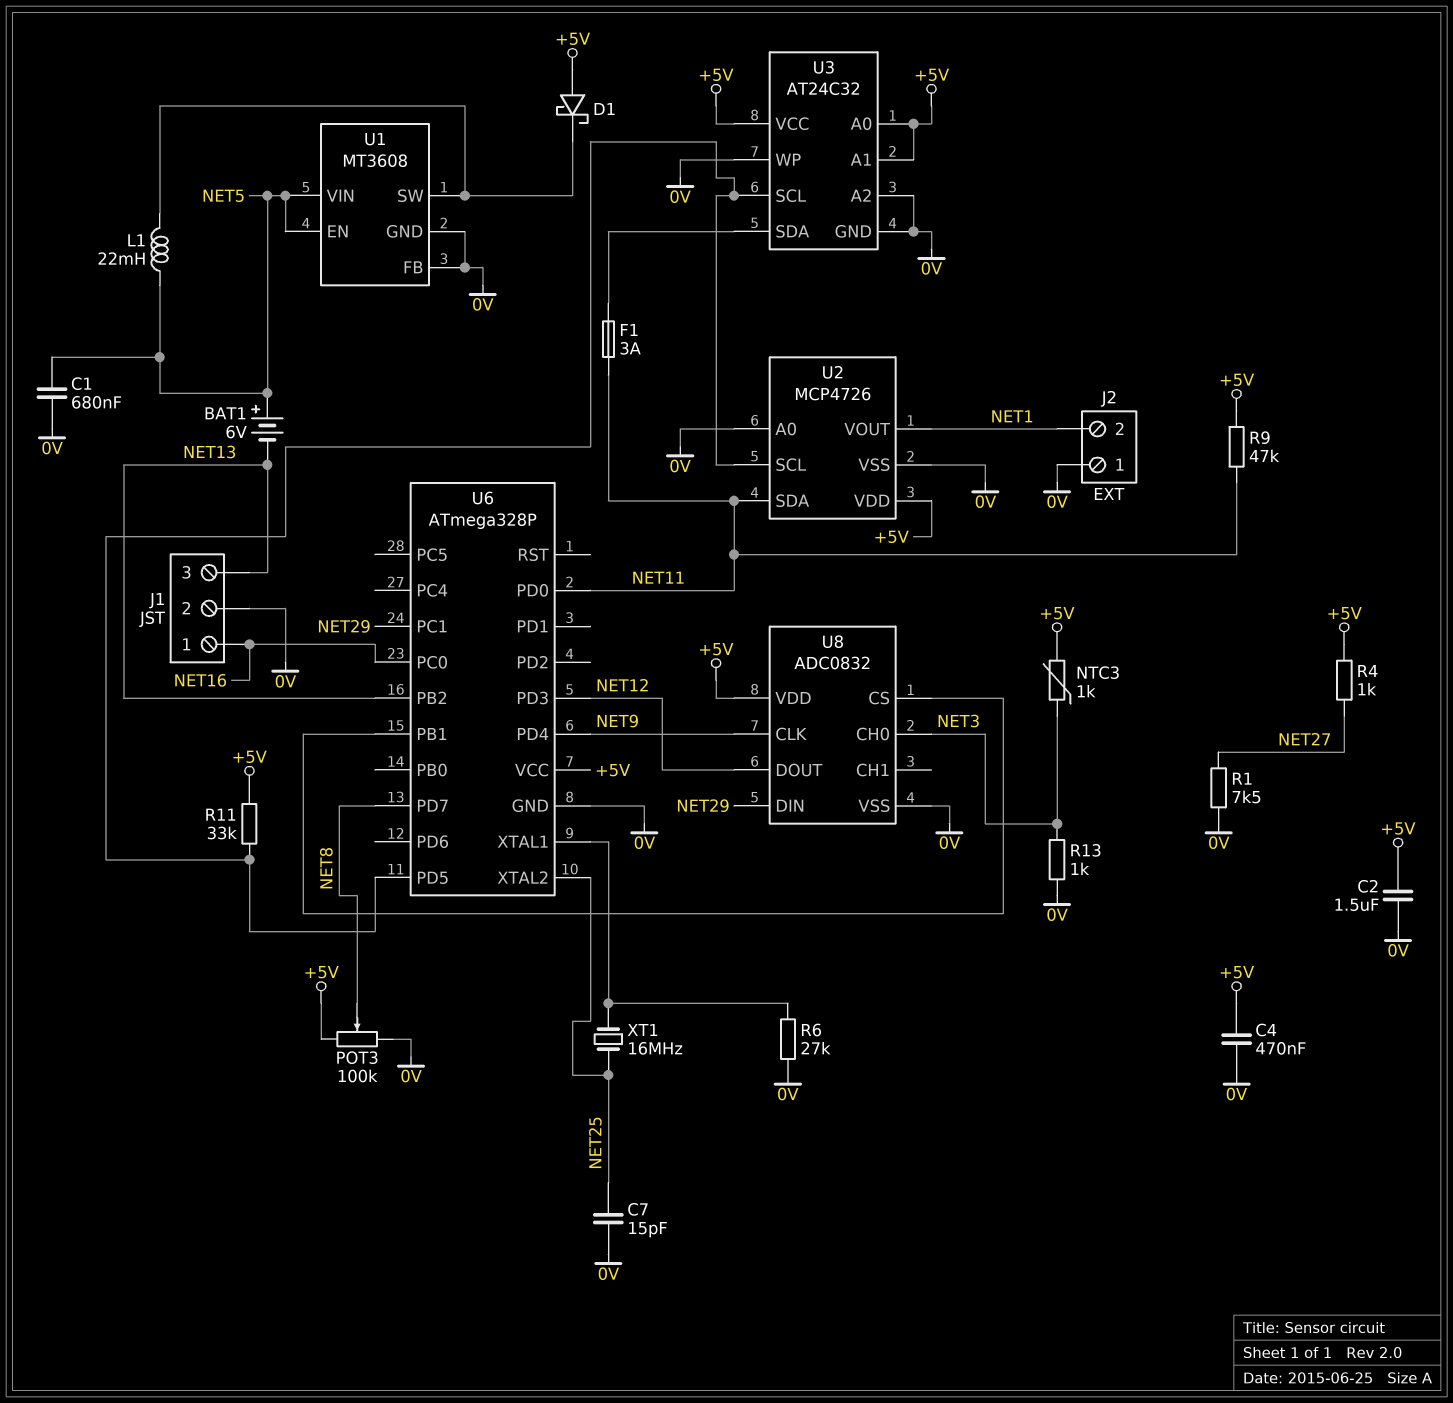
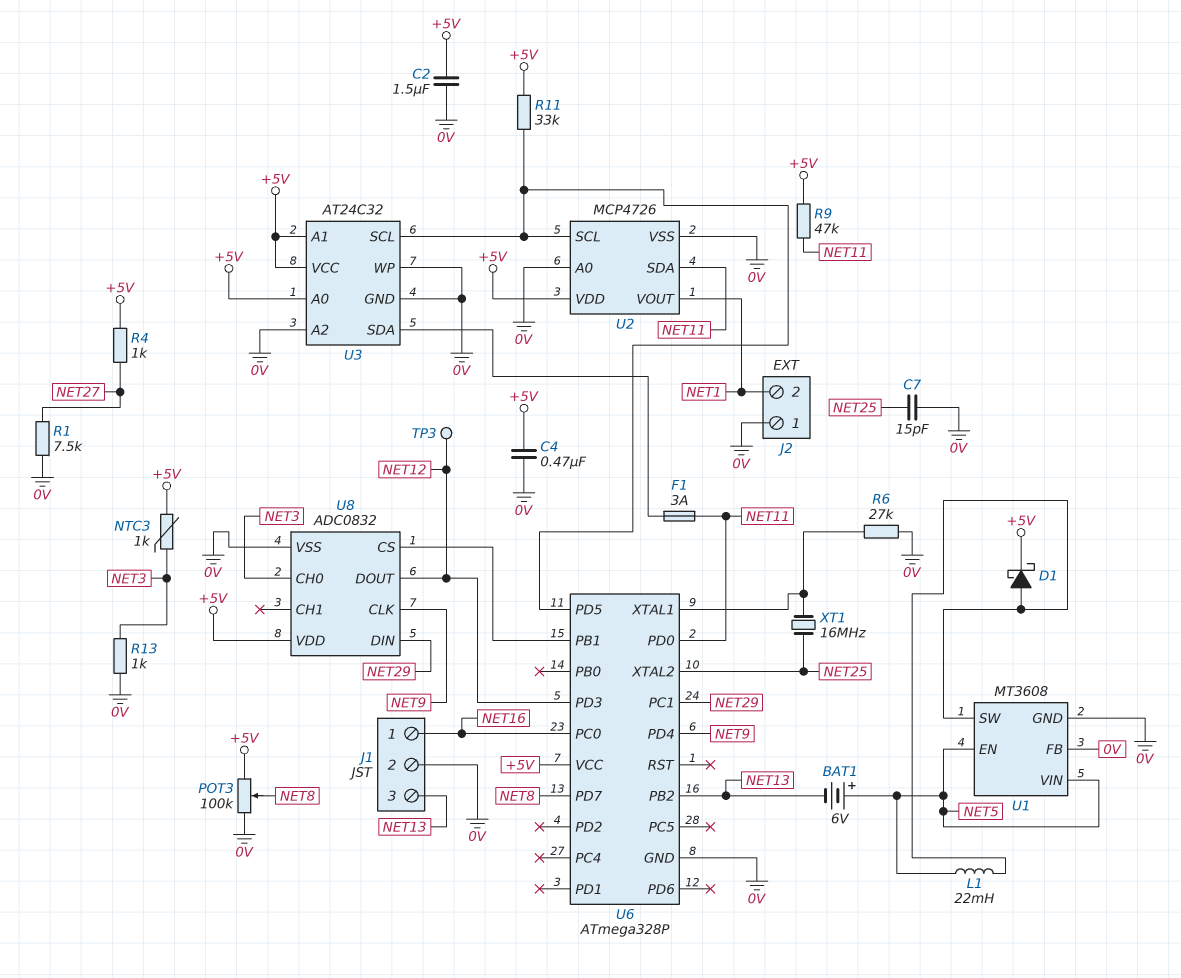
C1: 680nF (0V, NET5) -> none
D1: schottky (A +5V, K U1/SW) -> schottky (A U1/SW, K +5V)
TP3: none -> test point (NET12)

